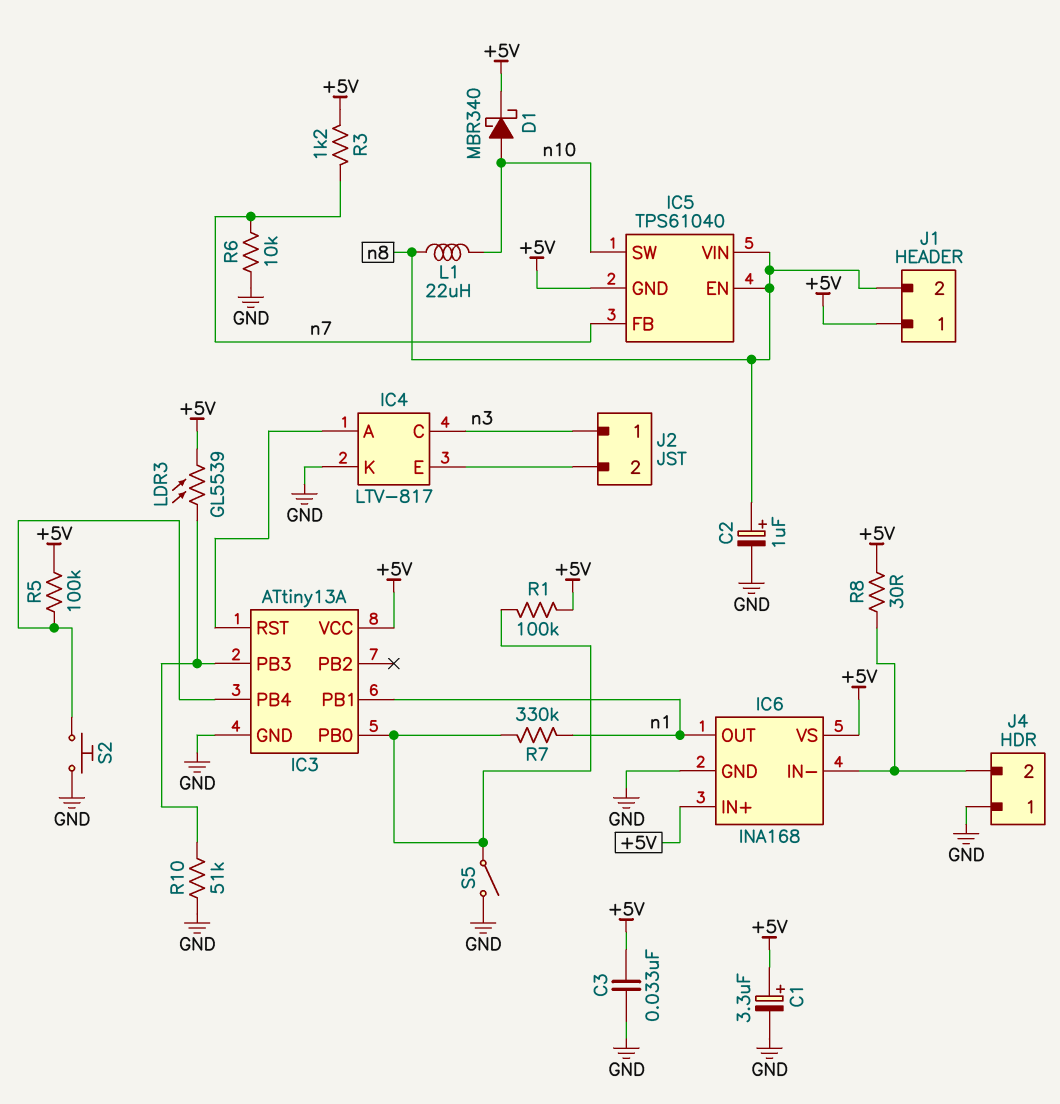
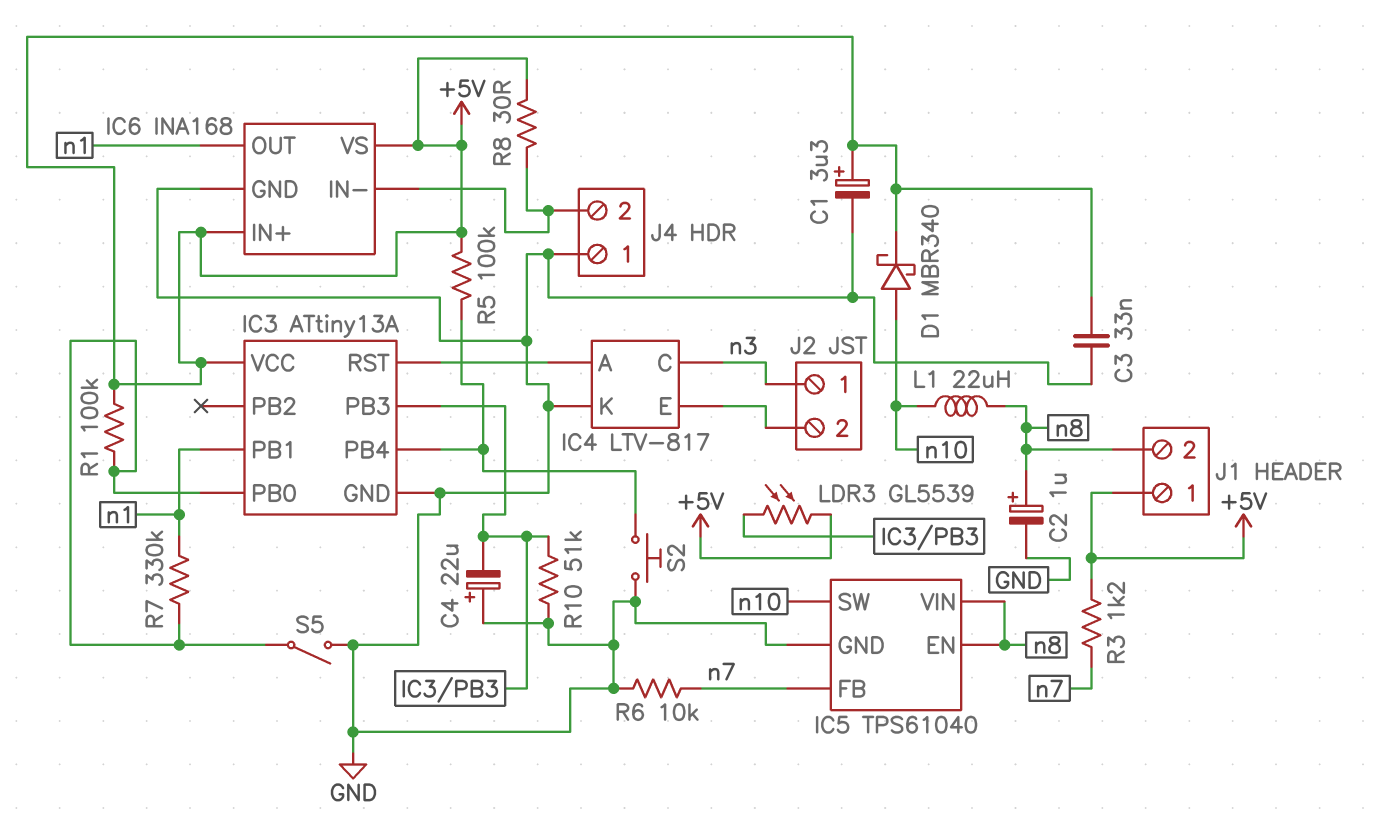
C4: none -> 22uF (plus GND, minus IC3/PB3)
IC5 pin GND: +5V -> GND

